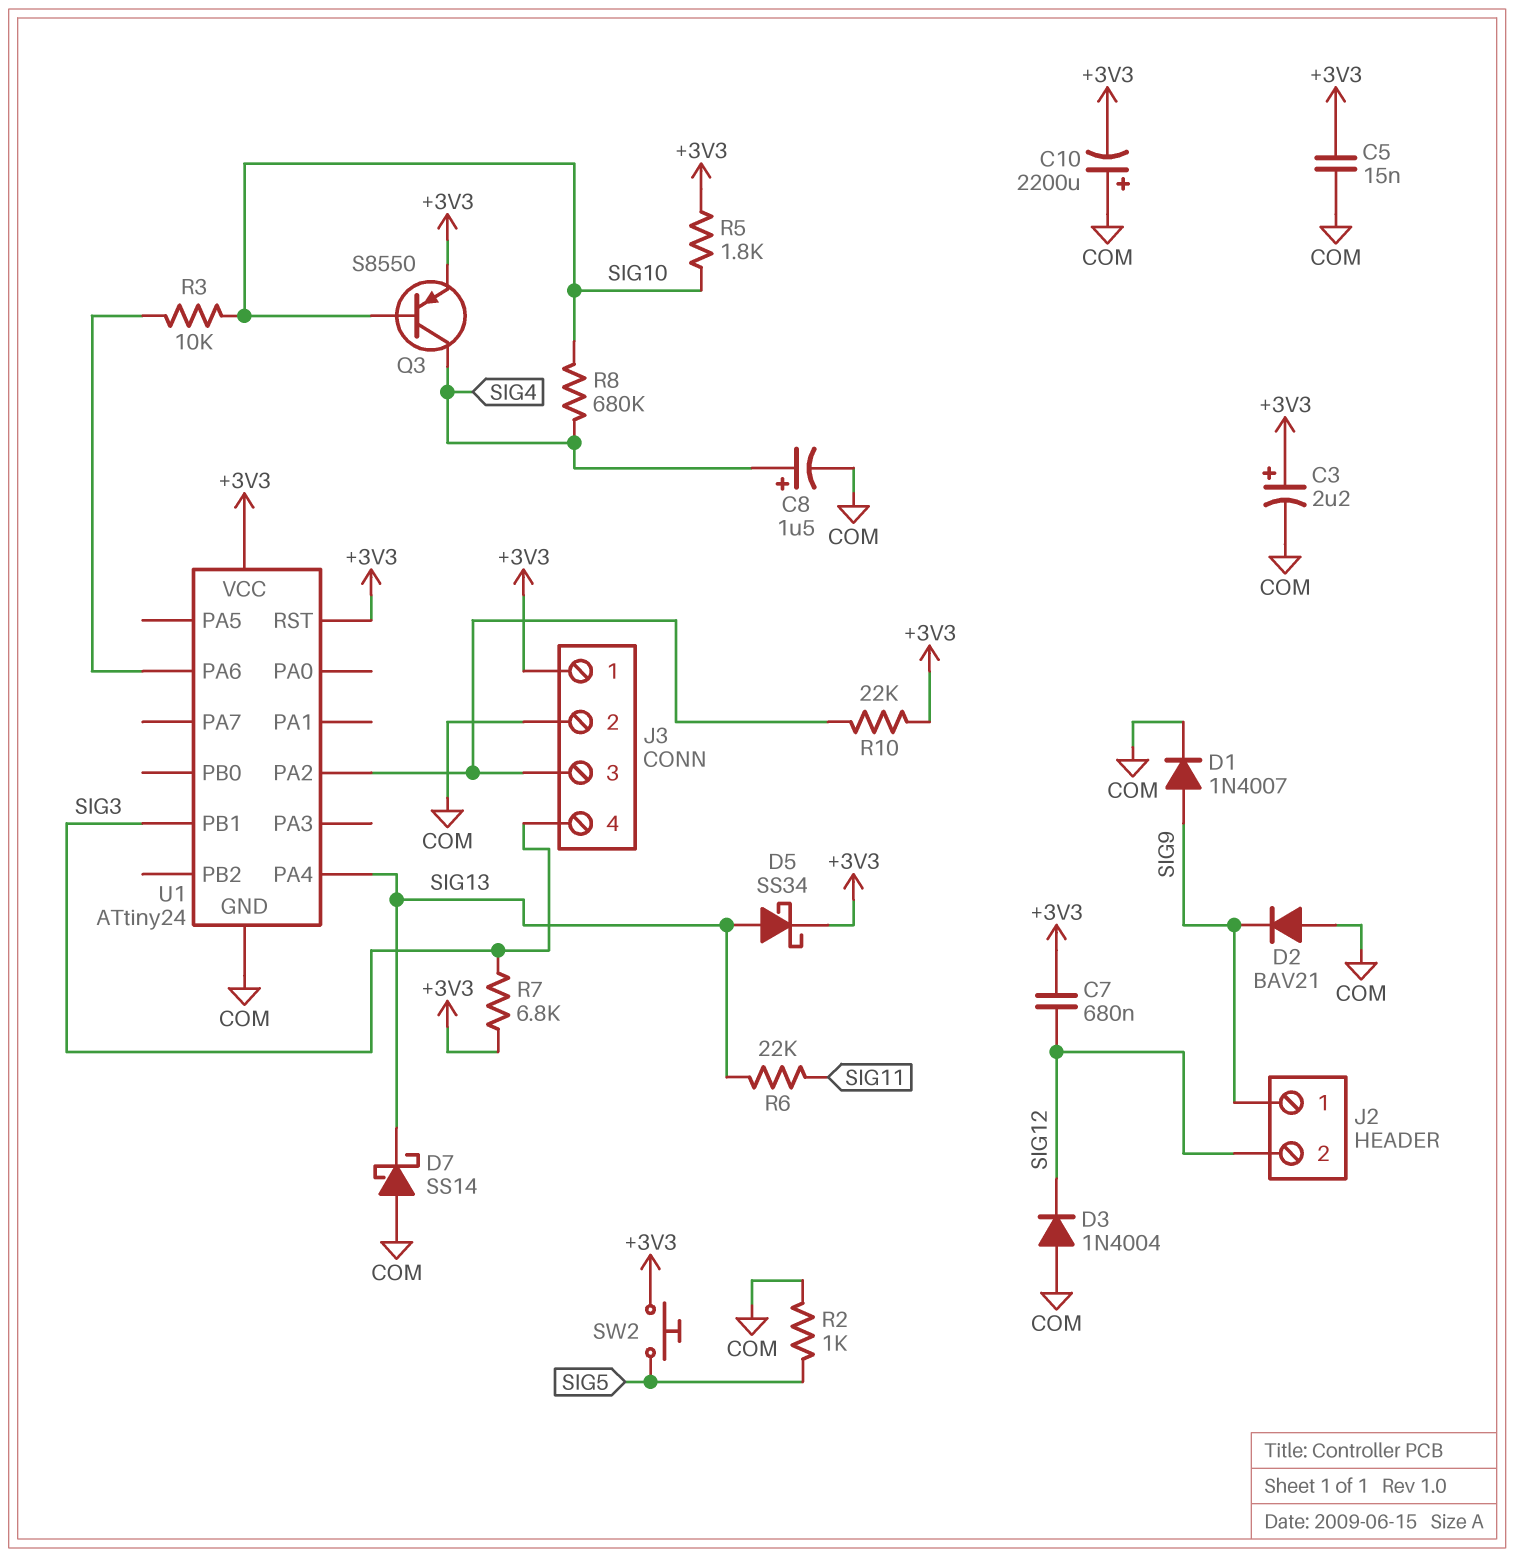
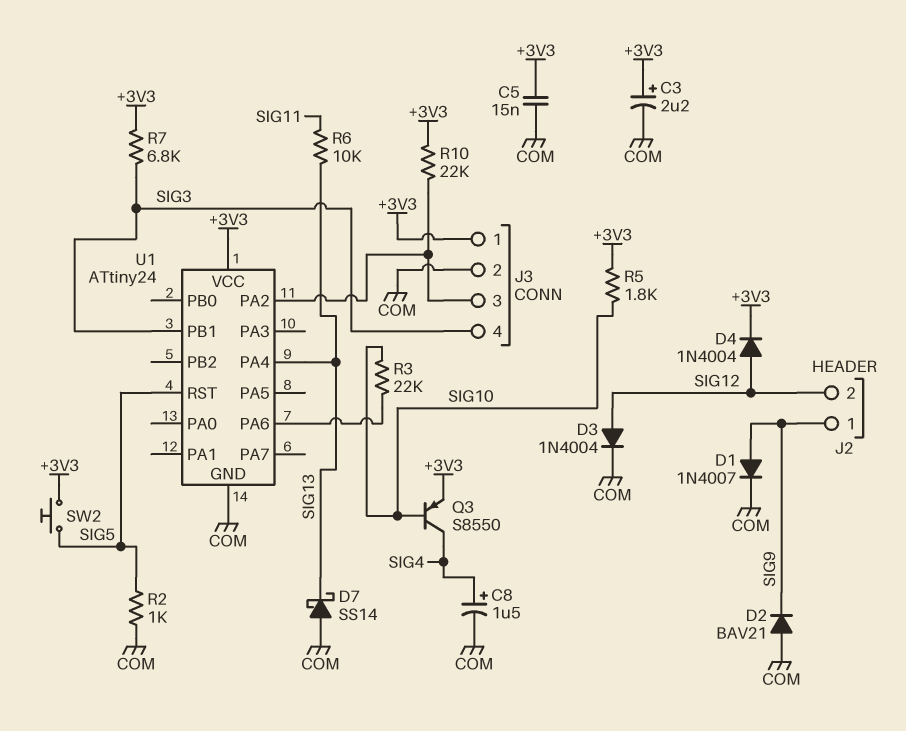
C7: 680nF (+3V3, SIG12) -> none
C10: 2200uF (plus COM, minus +3V3) -> none
D3: diode 1N4004 (A COM, K SIG12) -> diode 1N4004 (A SIG12, K COM)
D4: none -> diode 1N4004 (A SIG12, K +3V3)
D5: schottky SS34 (A SIG13, K +3V3) -> none
R3: 10k (SIG10, U1/PA6) -> 22k (SIG10, U1/PA6)
R6: 22k (SIG11, SIG13) -> 10k (SIG11, SIG13)
R8: 680k (SIG4, SIG10) -> none
U1 pin RST: +3V3 -> SIG5

